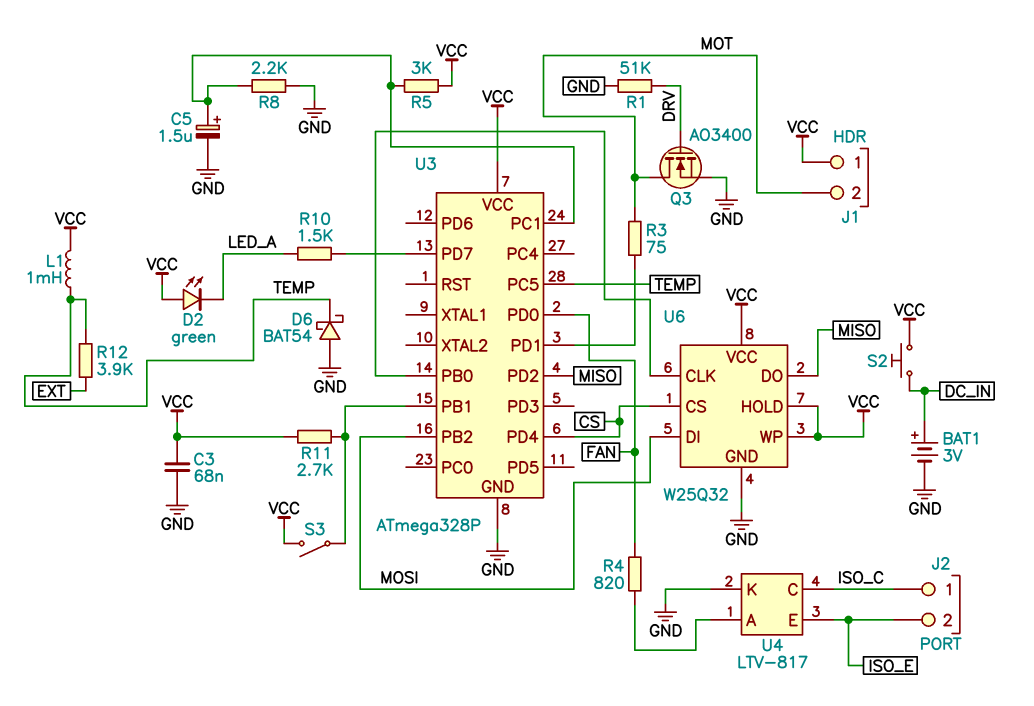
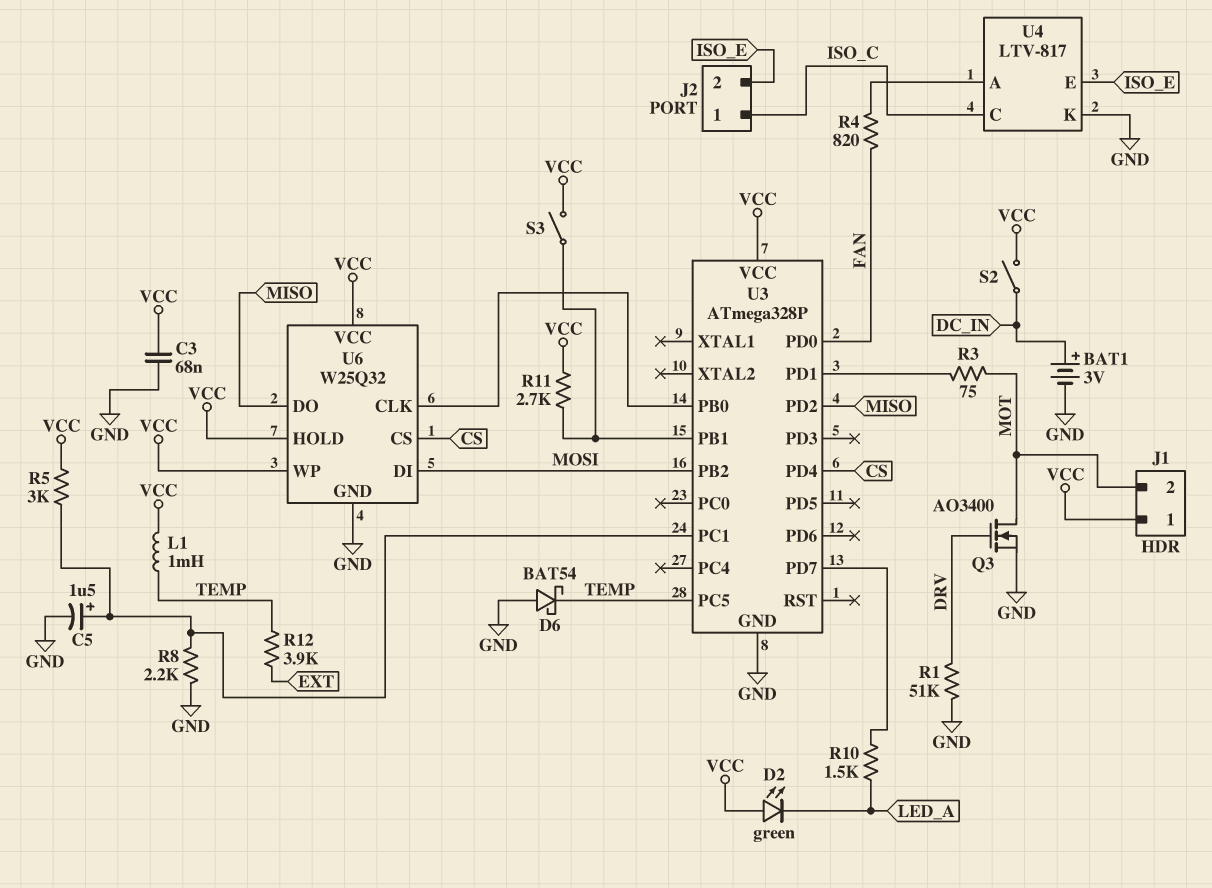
S2: button (DC_IN, VCC) -> switch (DC_IN, VCC)

